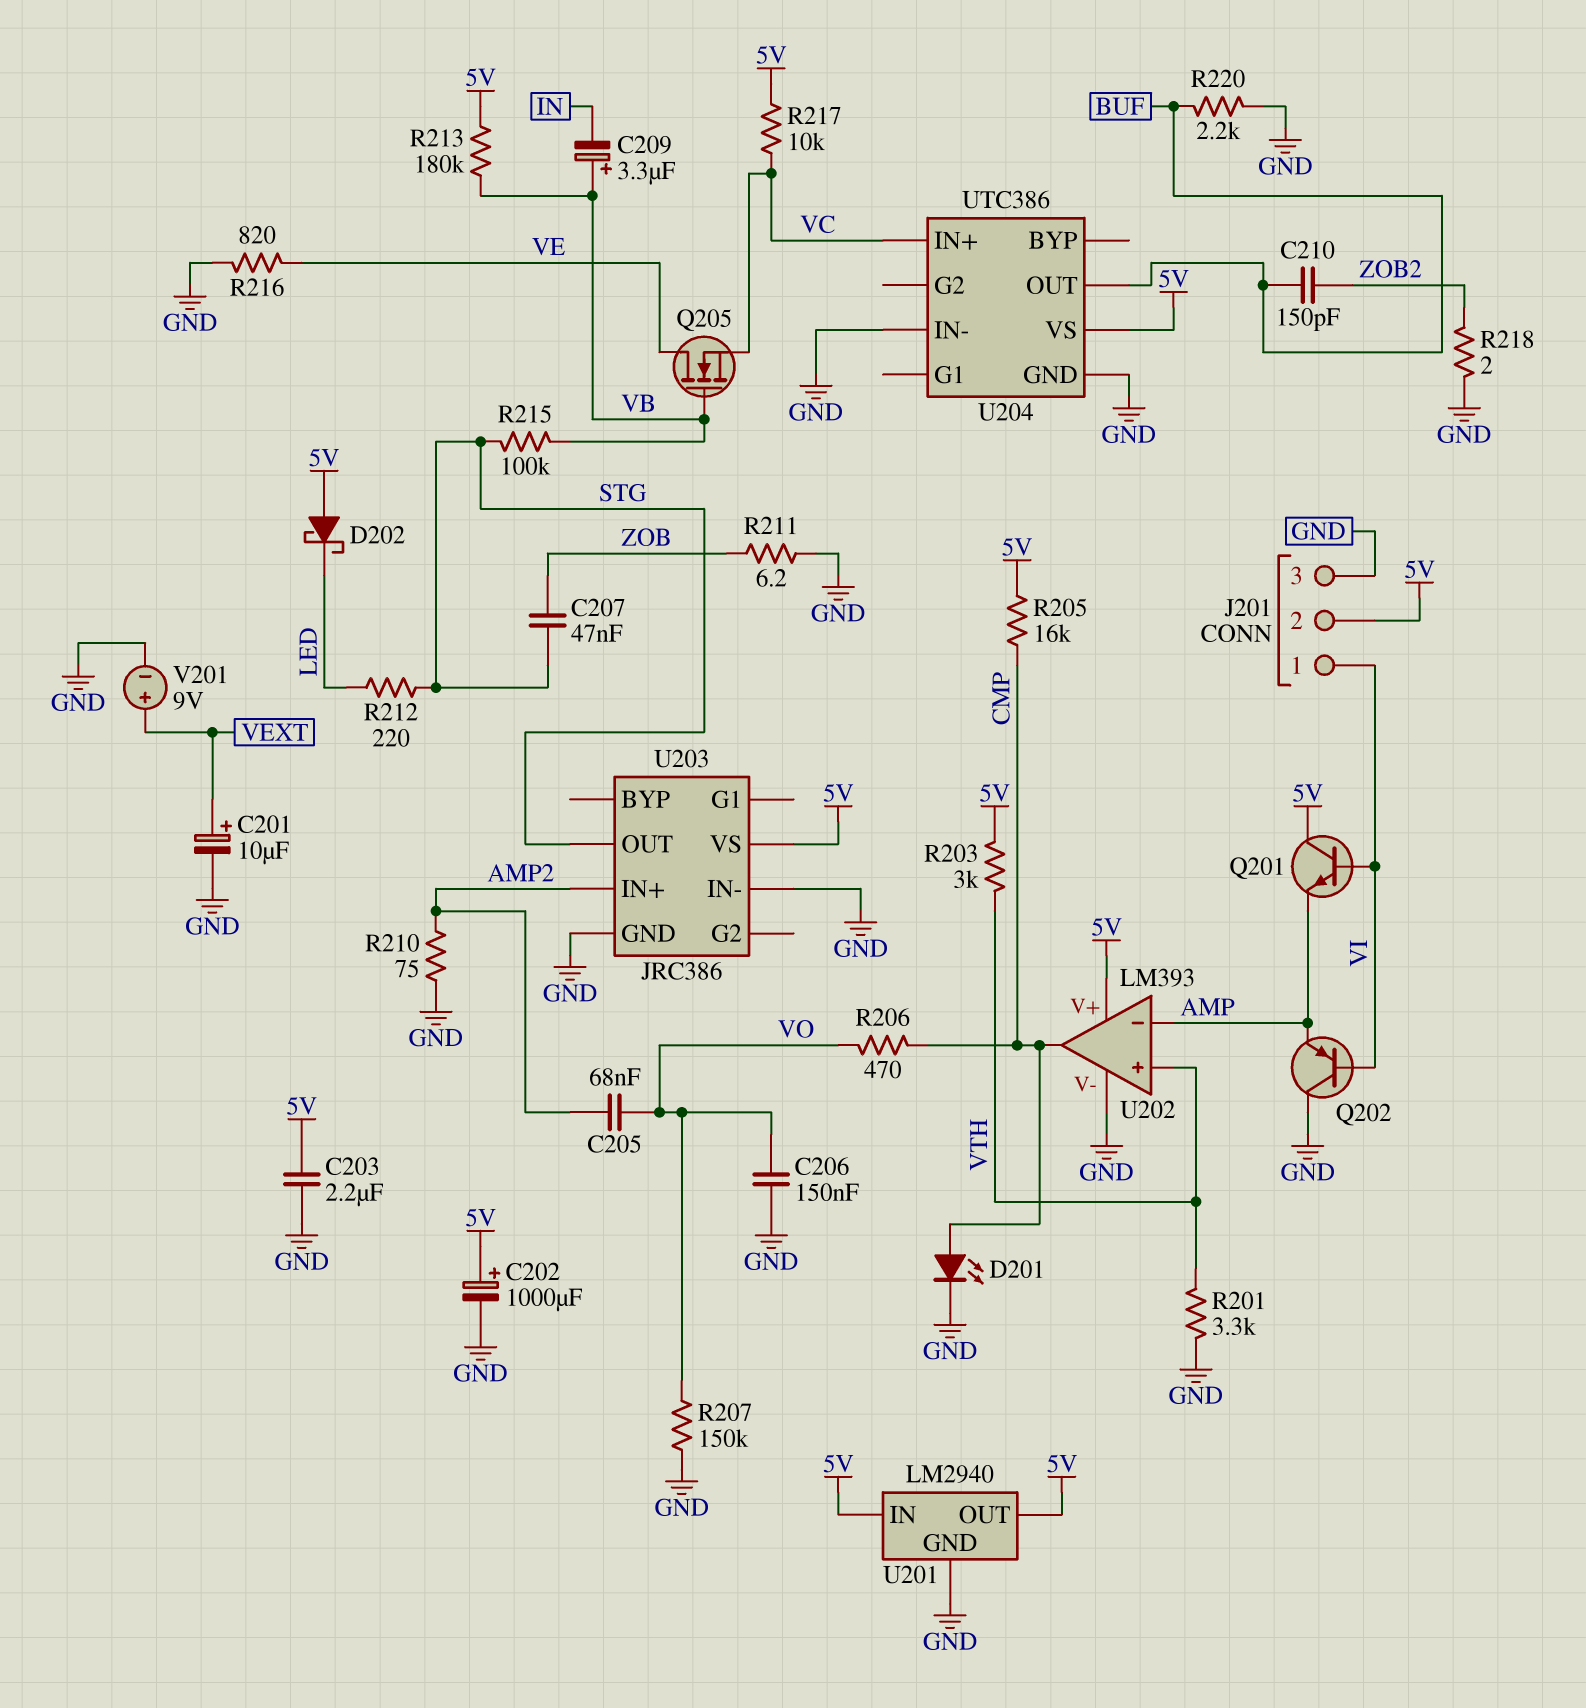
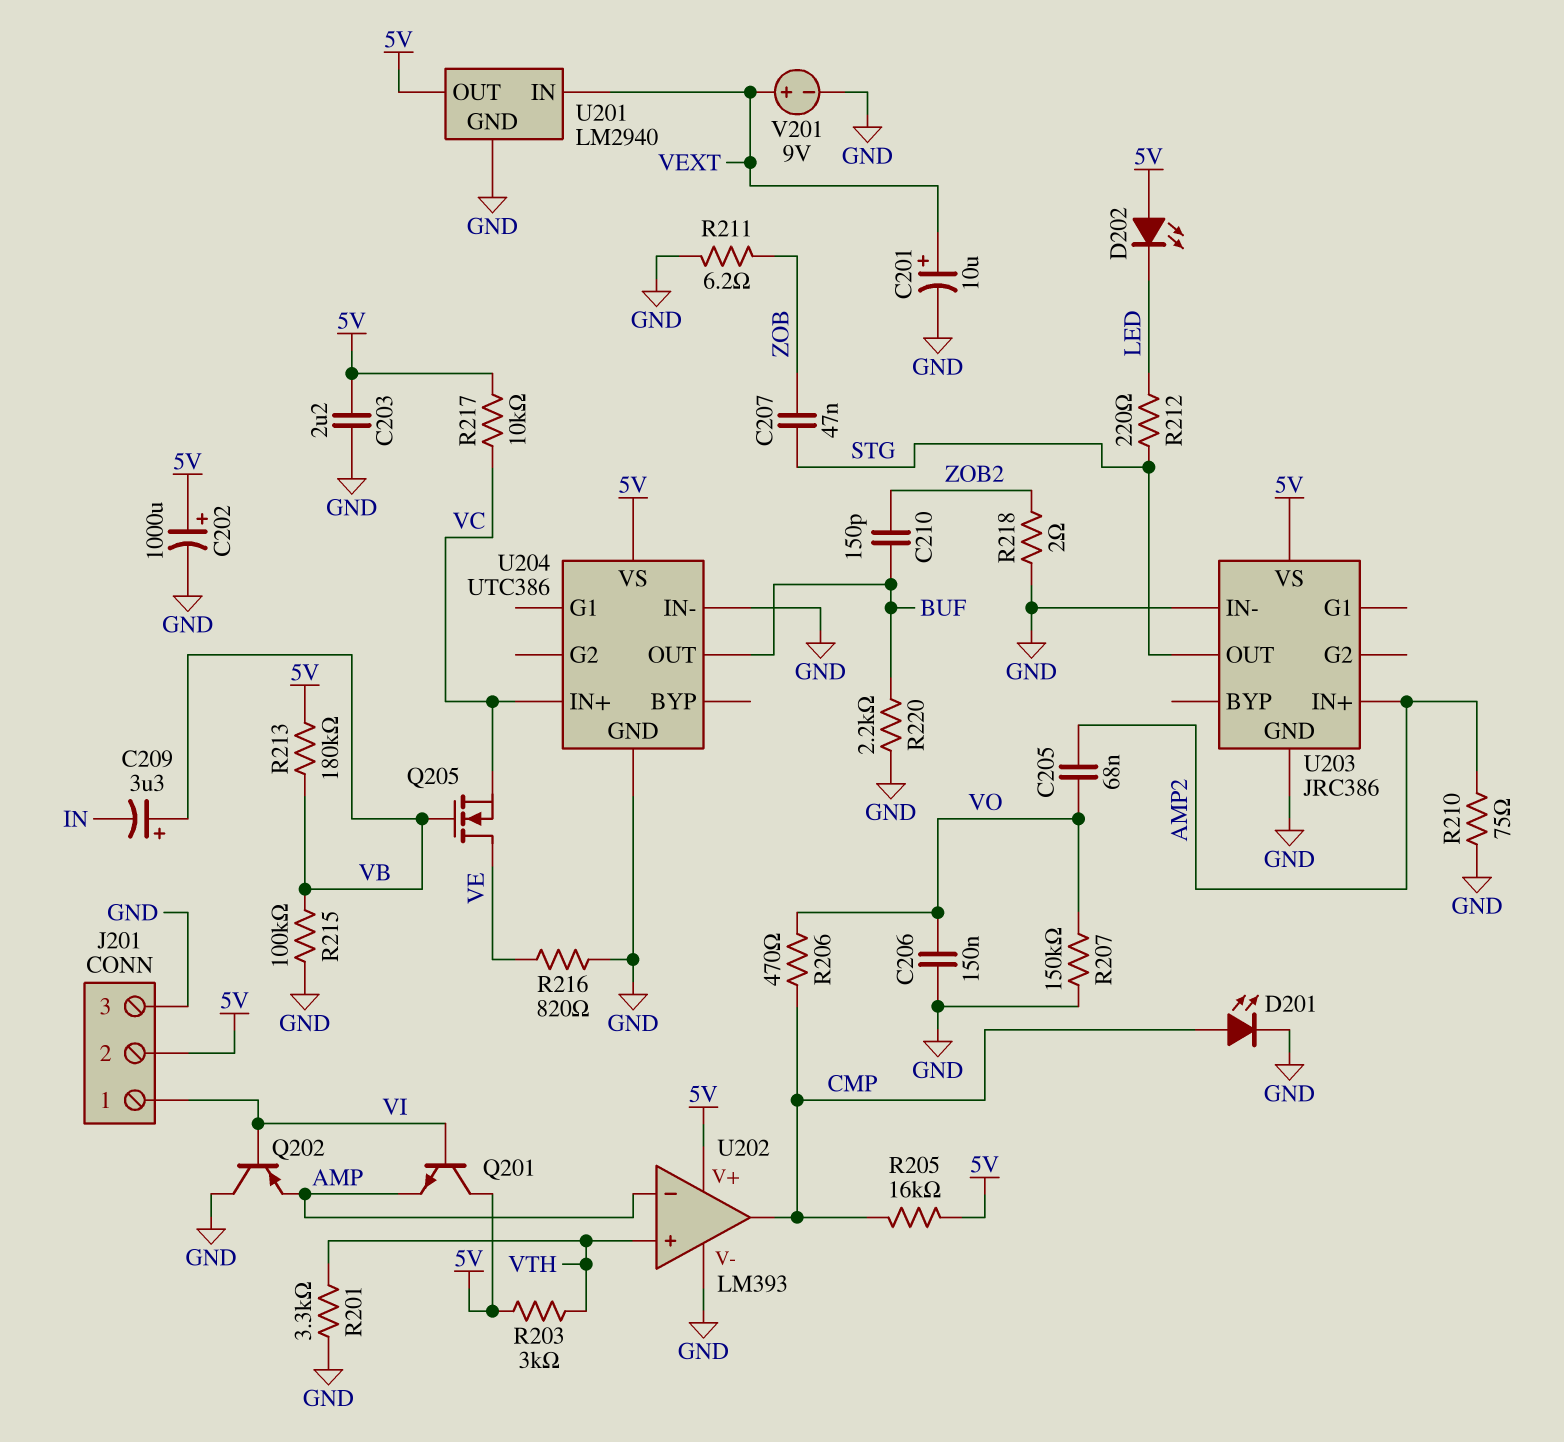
D202: schottky (A 5V, K LED) -> LED (A 5V, K LED)
R215: 100k (STG, VB) -> 100k (GND, VB)
U201 pin IN: 5V -> VEXT

